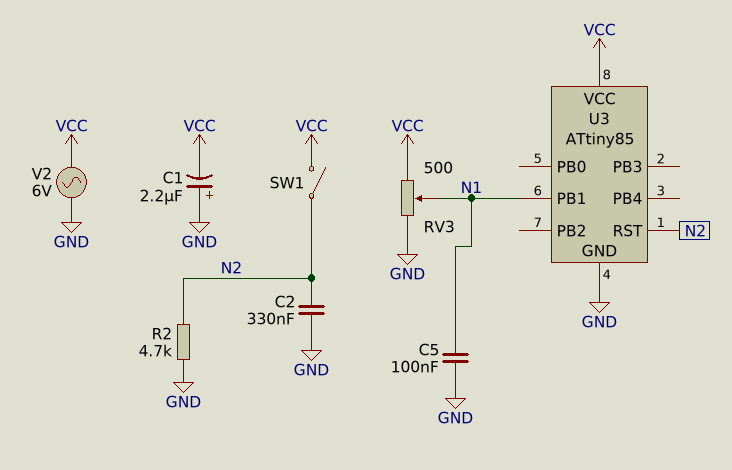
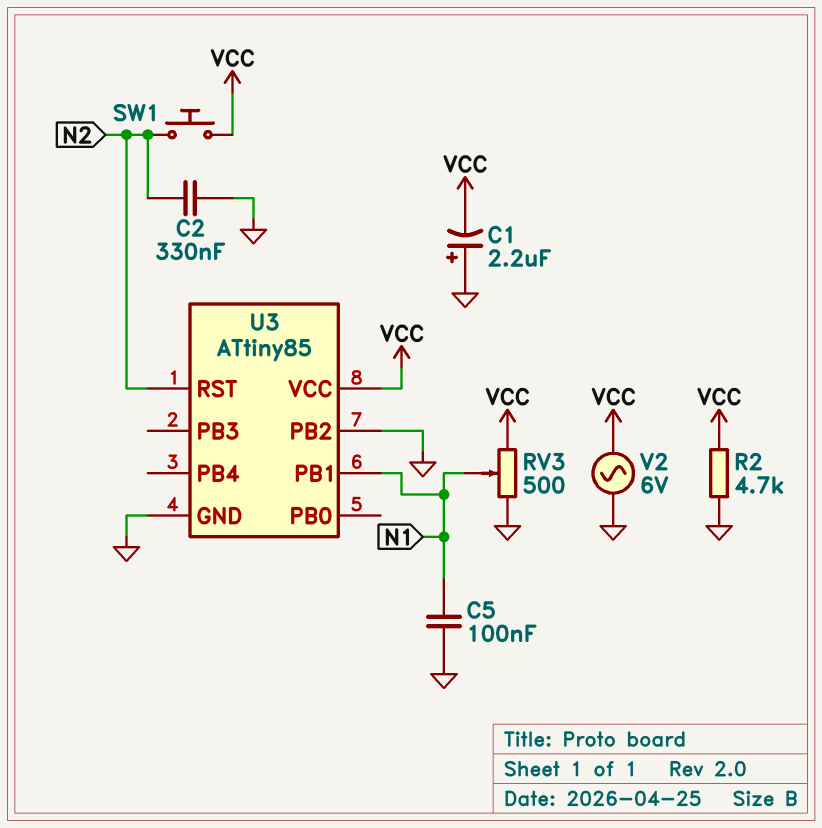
R2: 4.7k (GND, N2) -> 4.7k (GND, VCC)
SW1: switch (N2, VCC) -> button (N2, VCC)
U3 pin PB2: none -> GND

